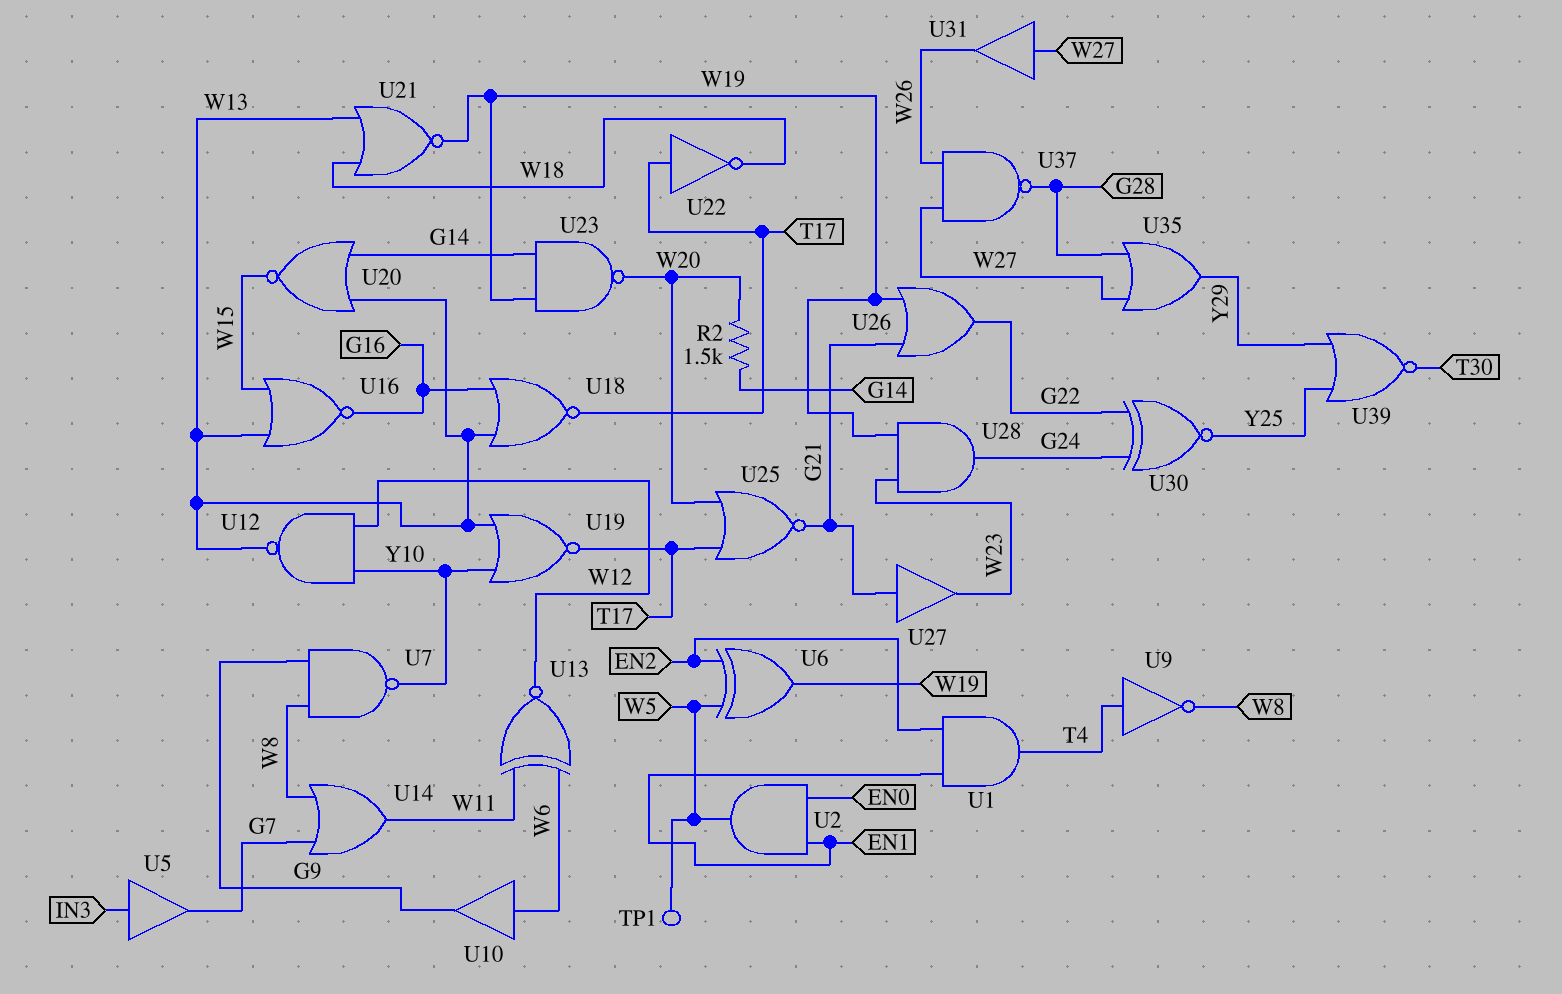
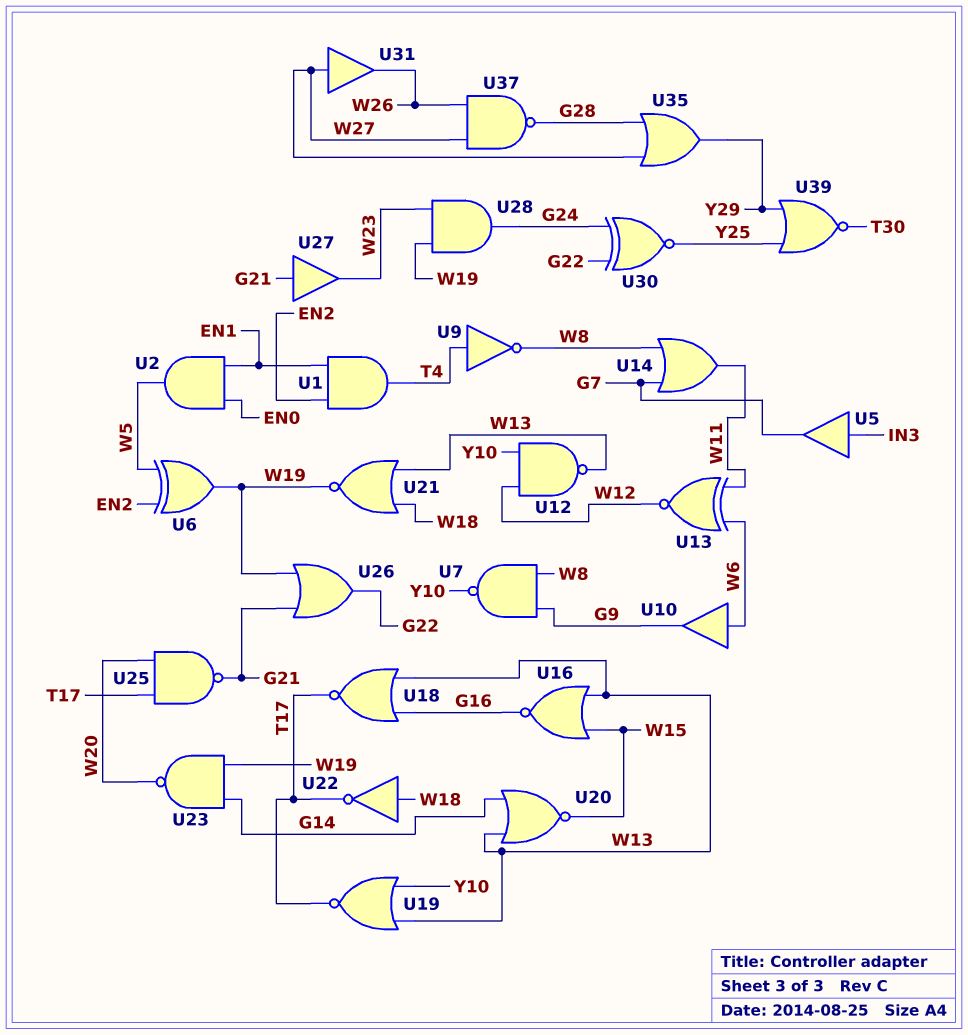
R2: 1.5k (G14, W20) -> none
TP1: test point (W5) -> none
U22: NOT (in T17, out W18) -> NOT (in W18, out T17)
U25: NOR (in T17, in W20, out G21) -> NAND (in T17, in W20, out G21)

